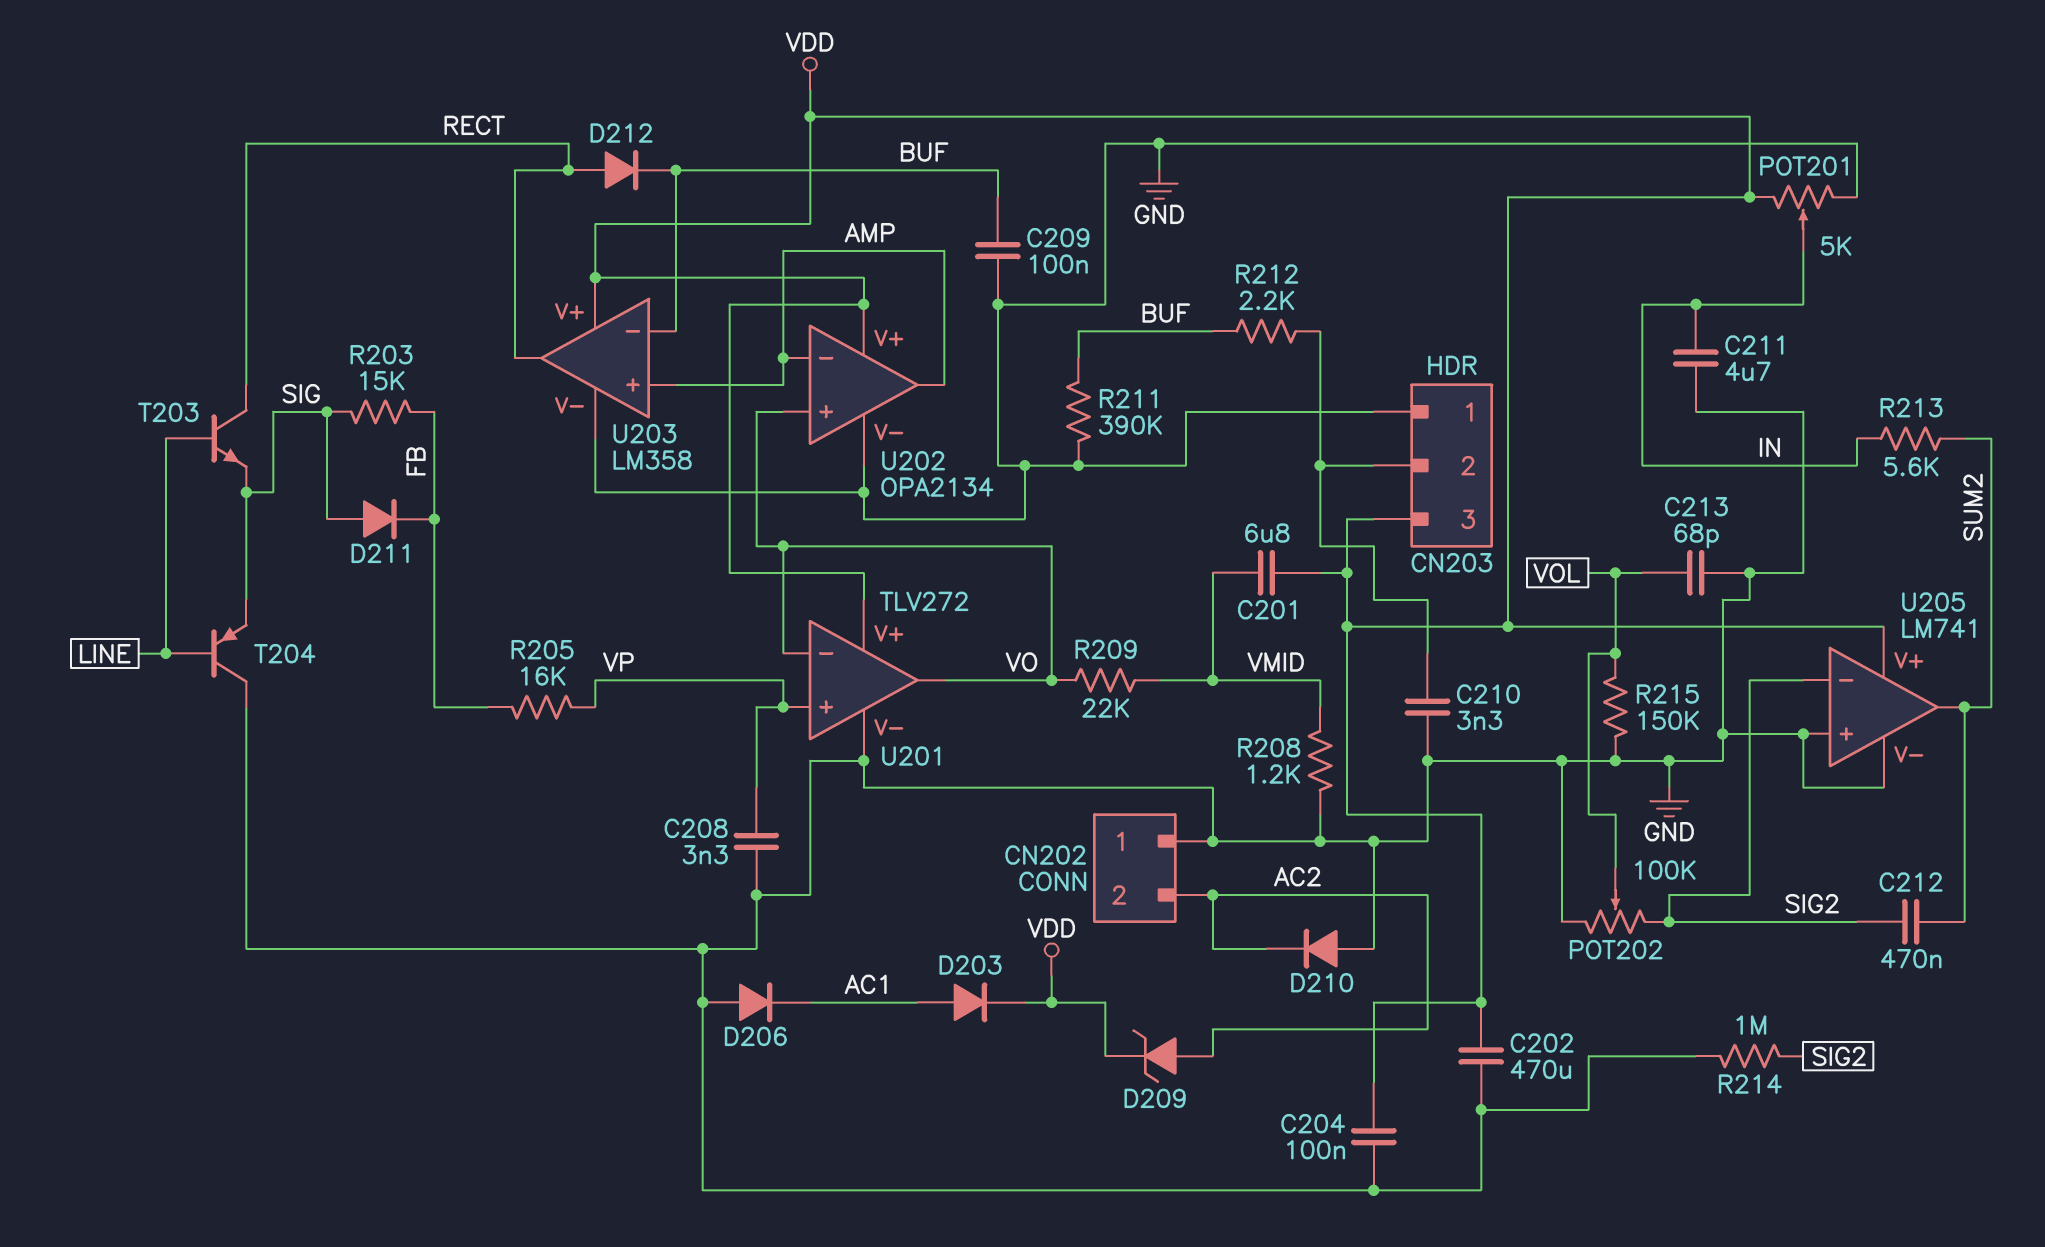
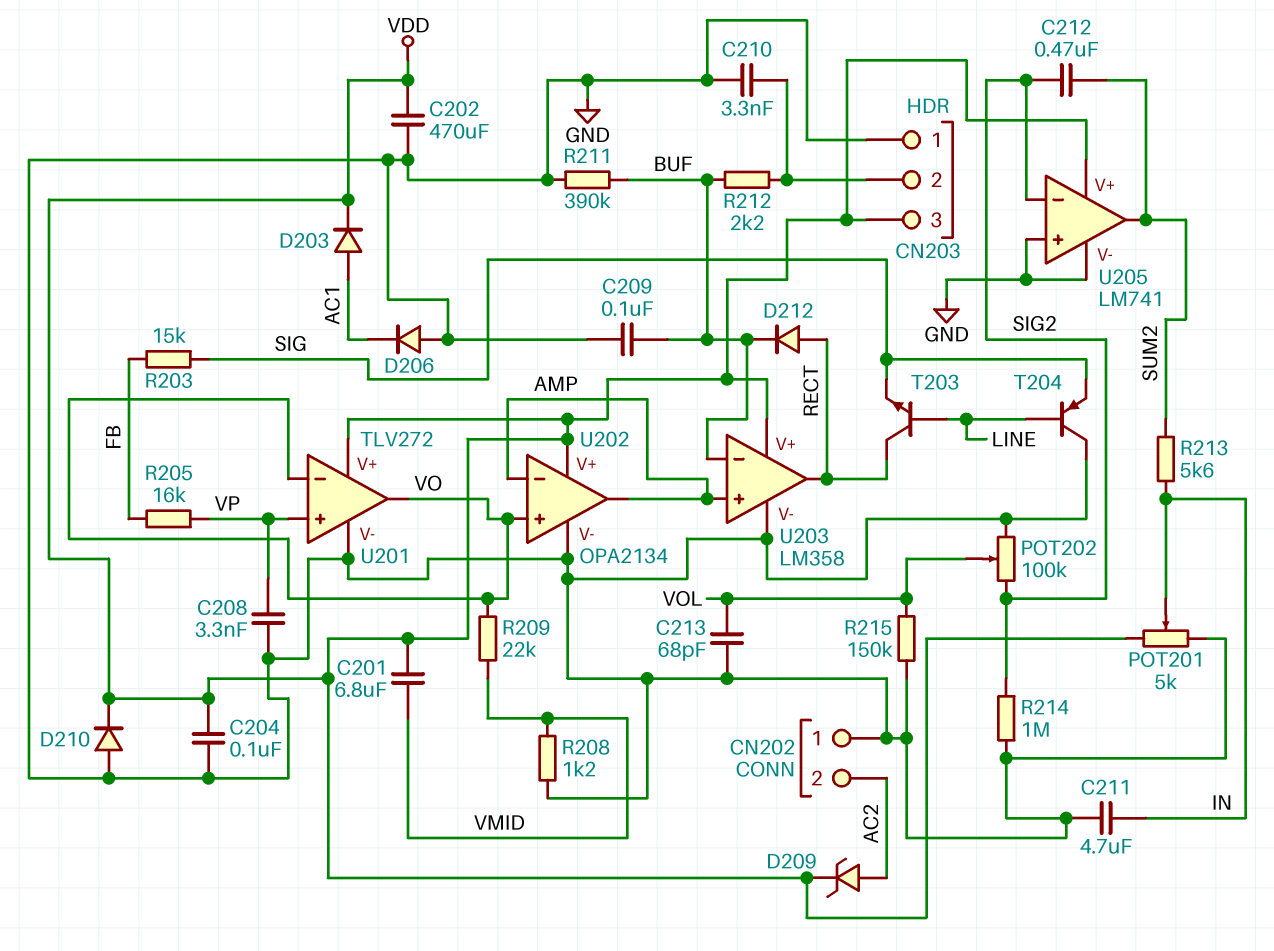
D210: diode (A GND, K AC2) -> diode (A GND, K VDD)
D211: diode (A SIG, K FB) -> none

